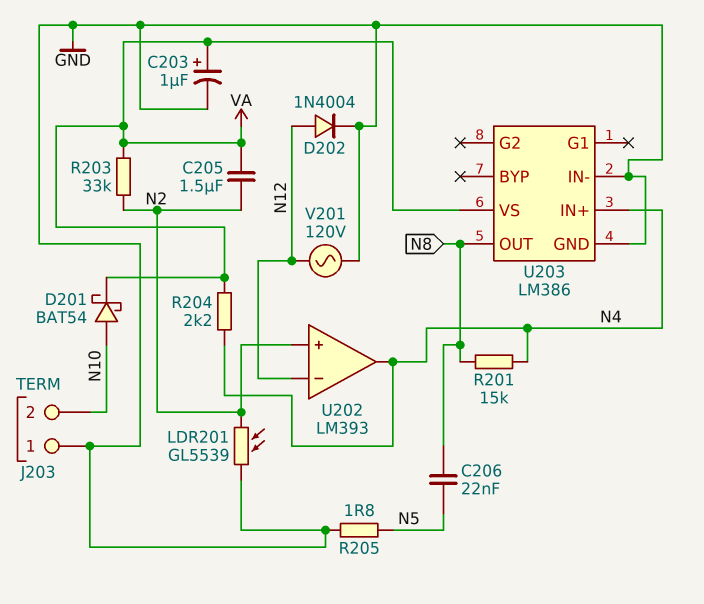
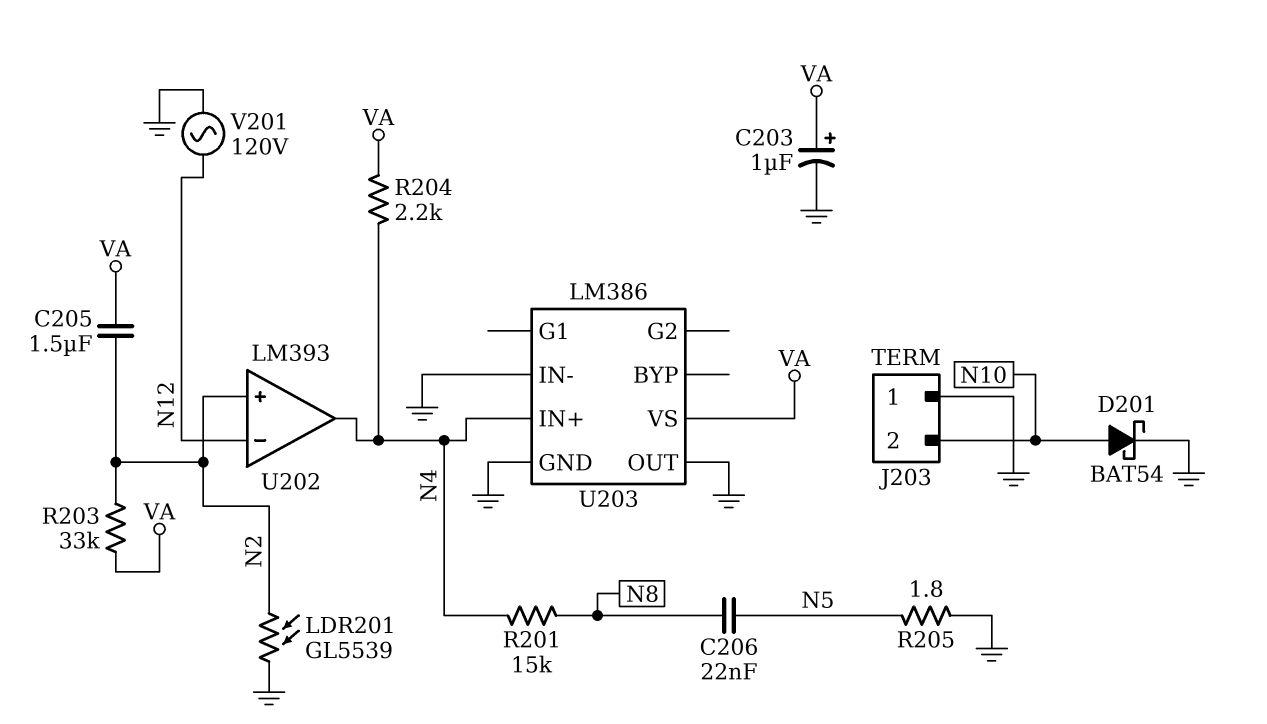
D201: schottky BAT54 (A N10, K VA) -> schottky BAT54 (A N10, K GND)
D202: diode 1N4004 (A N12, K GND) -> none
U203 pin OUT: N8 -> GND

